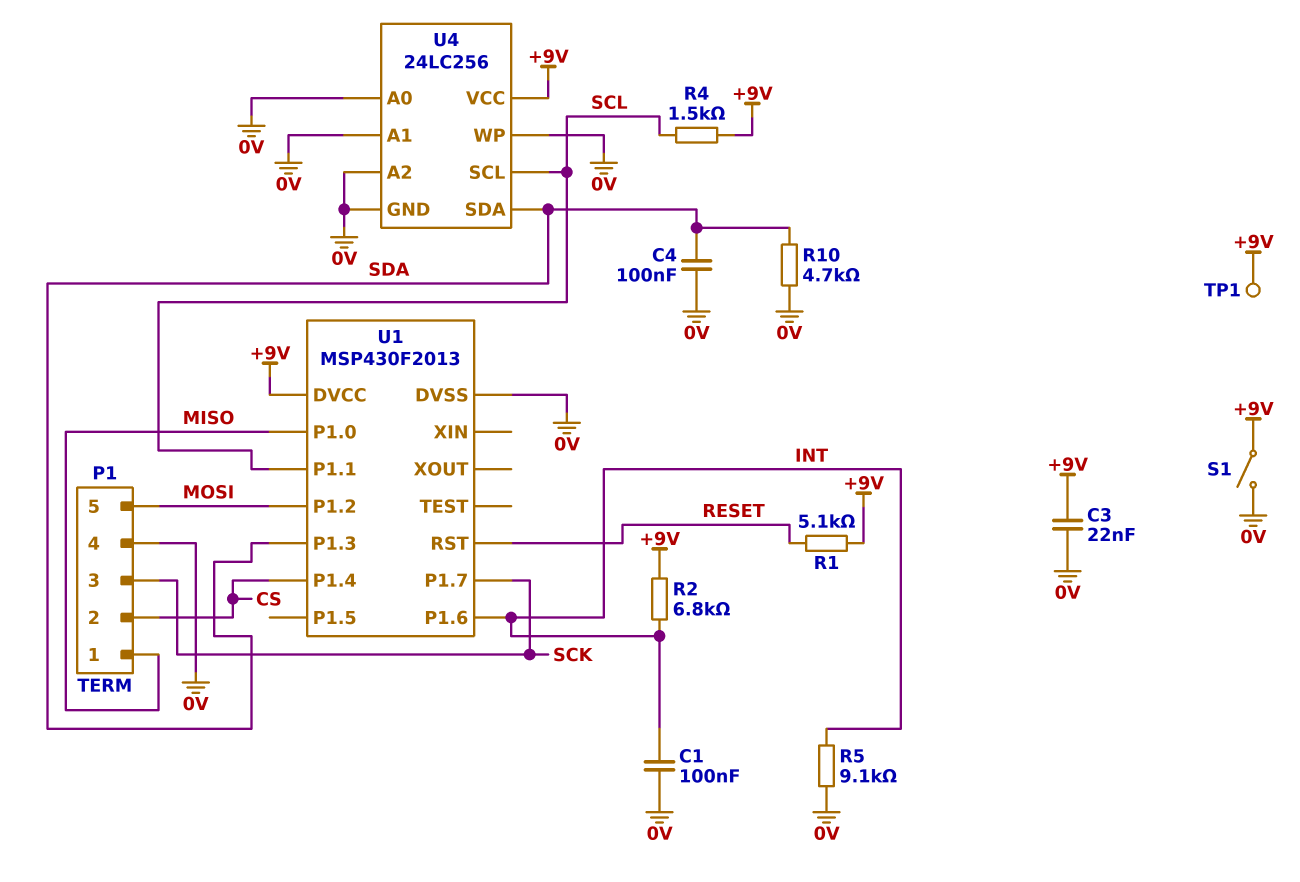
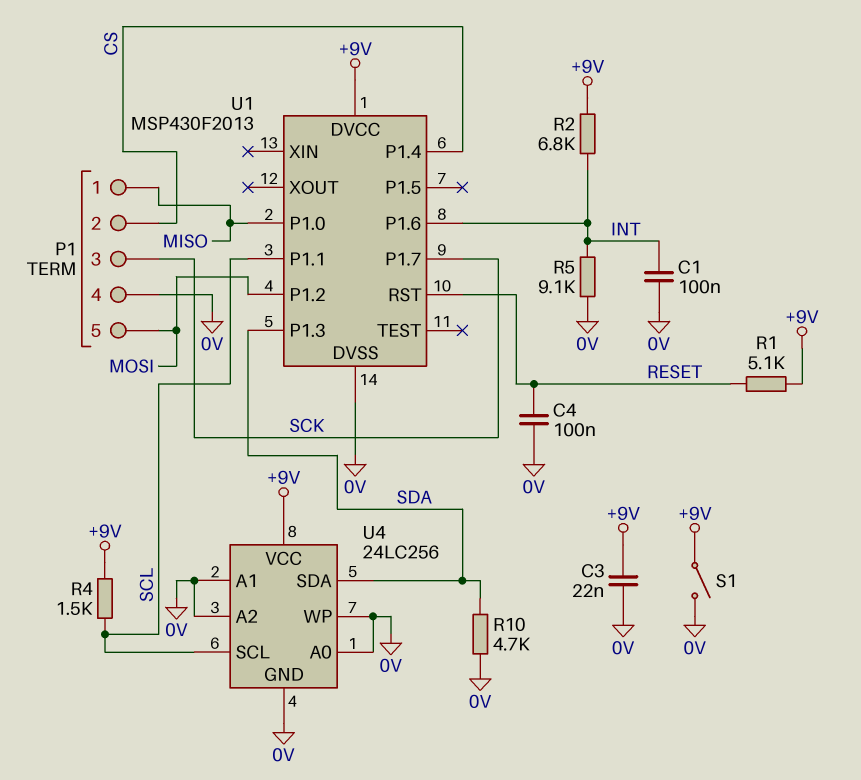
C4: 100nF (0V, SDA) -> 100nF (0V, RESET)
TP1: test point (+9V) -> none

